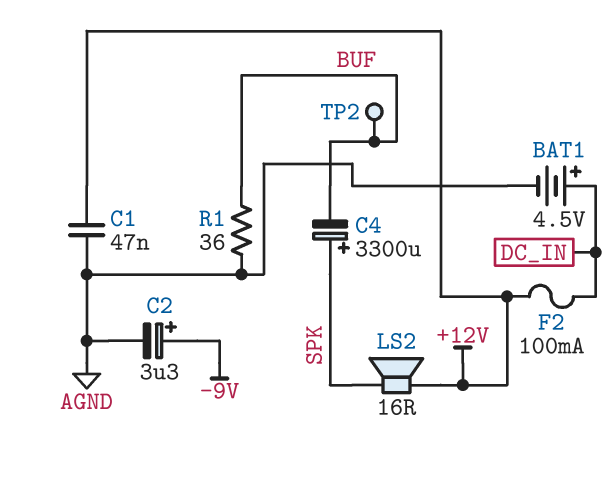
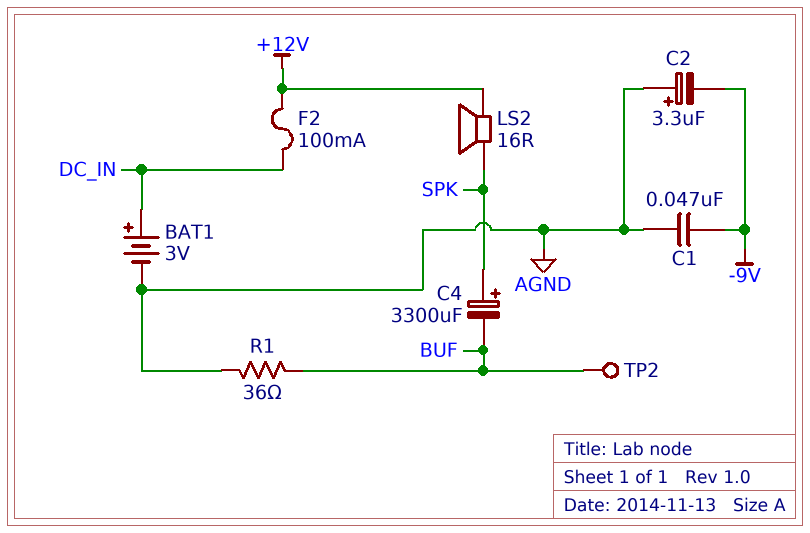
BAT1: 4.5V (plus DC_IN, minus AGND) -> 3V (plus DC_IN, minus AGND)
C1: 47nF (+12V, AGND) -> 47nF (-9V, AGND)
C2: 3.3uF (plus -9V, minus AGND) -> 3.3uF (plus AGND, minus -9V)

